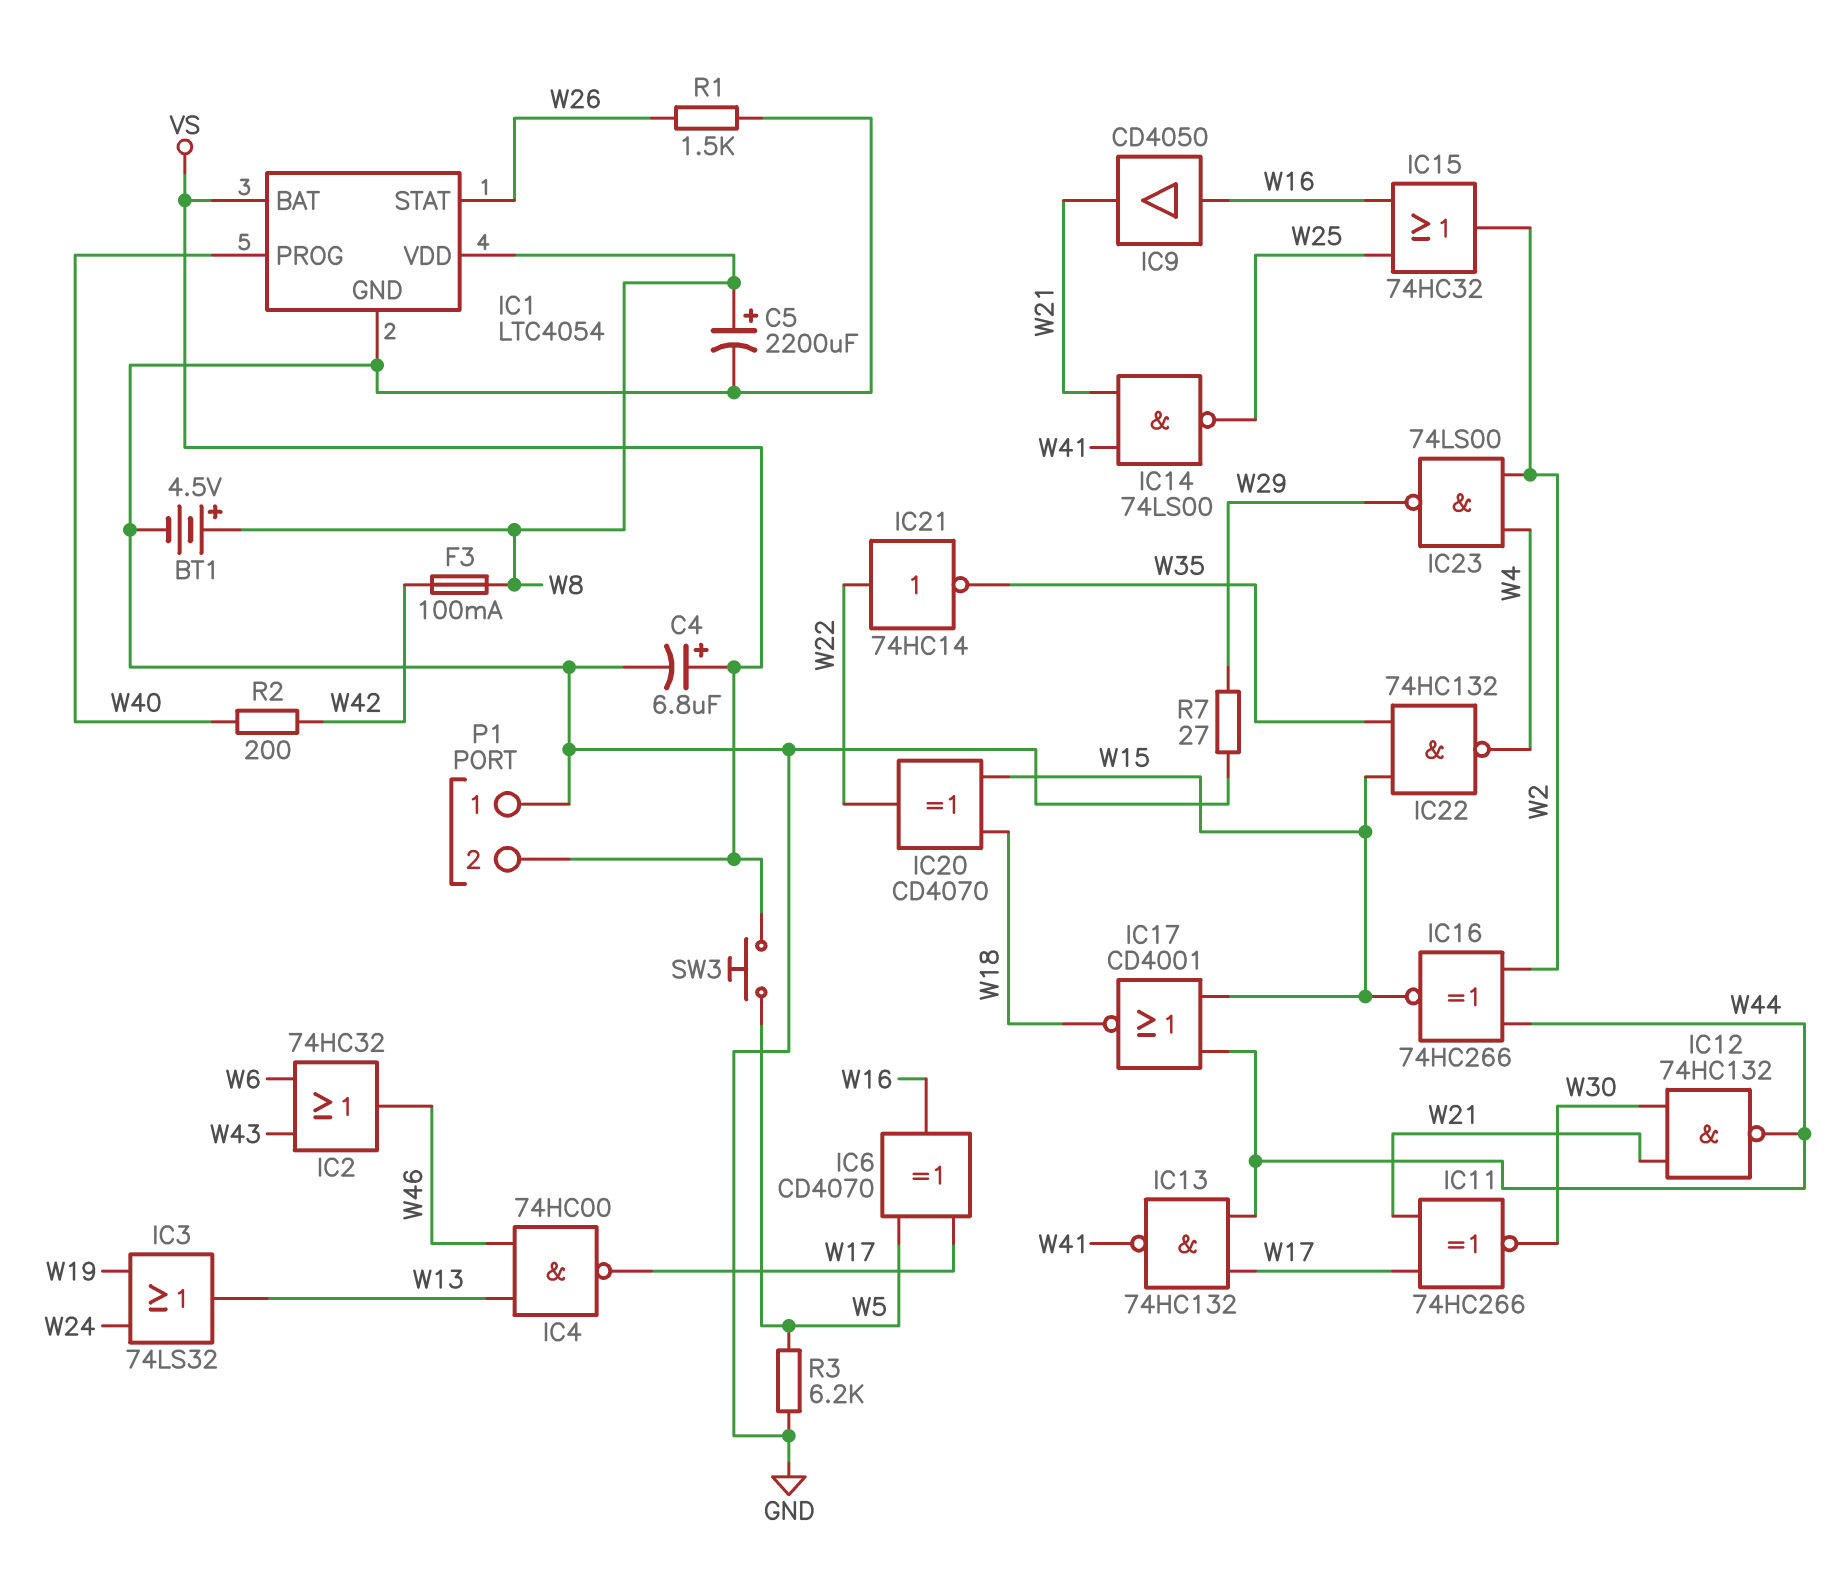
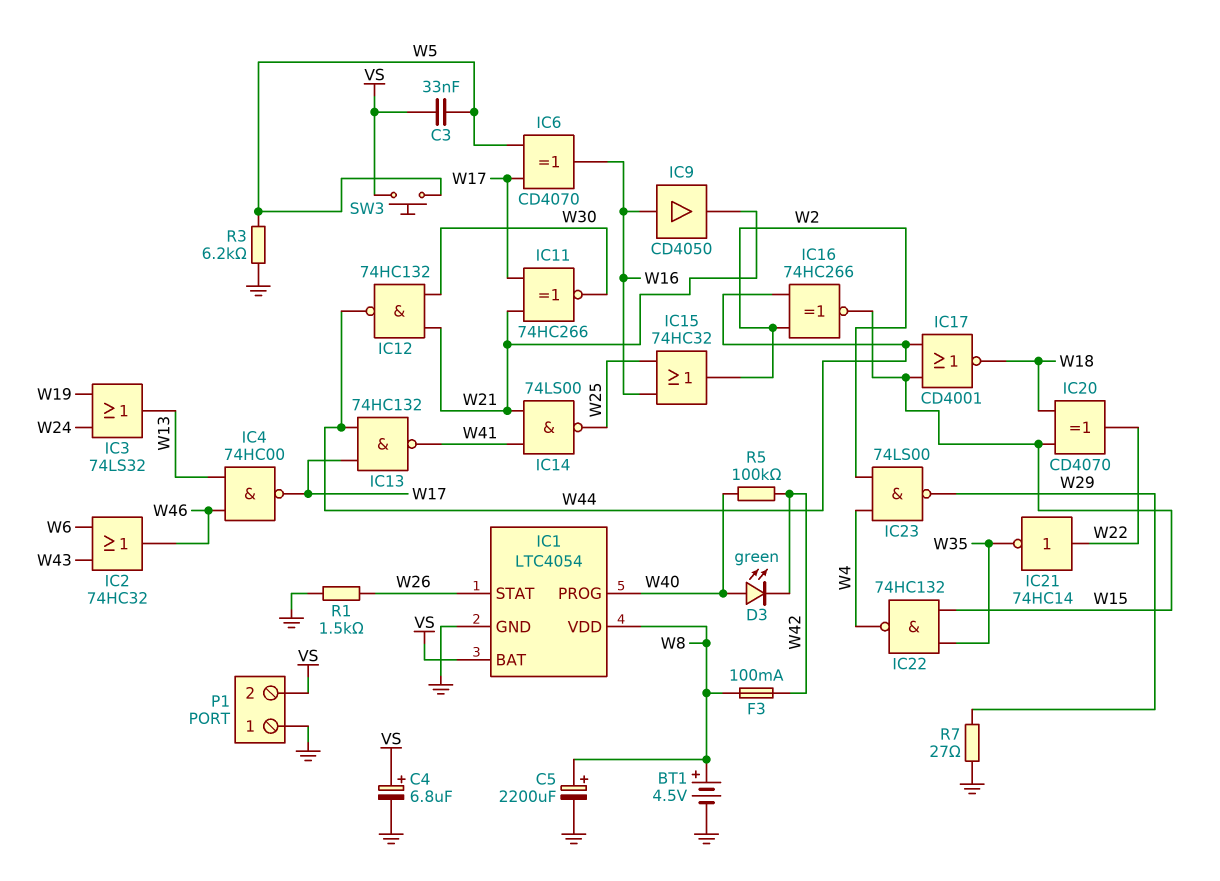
C3: none -> 33nF (VS, W5)
D3: none -> LED green (A W40, K W42)
R2: 200 (W40, W42) -> none
R5: none -> 100k (W40, W42)

